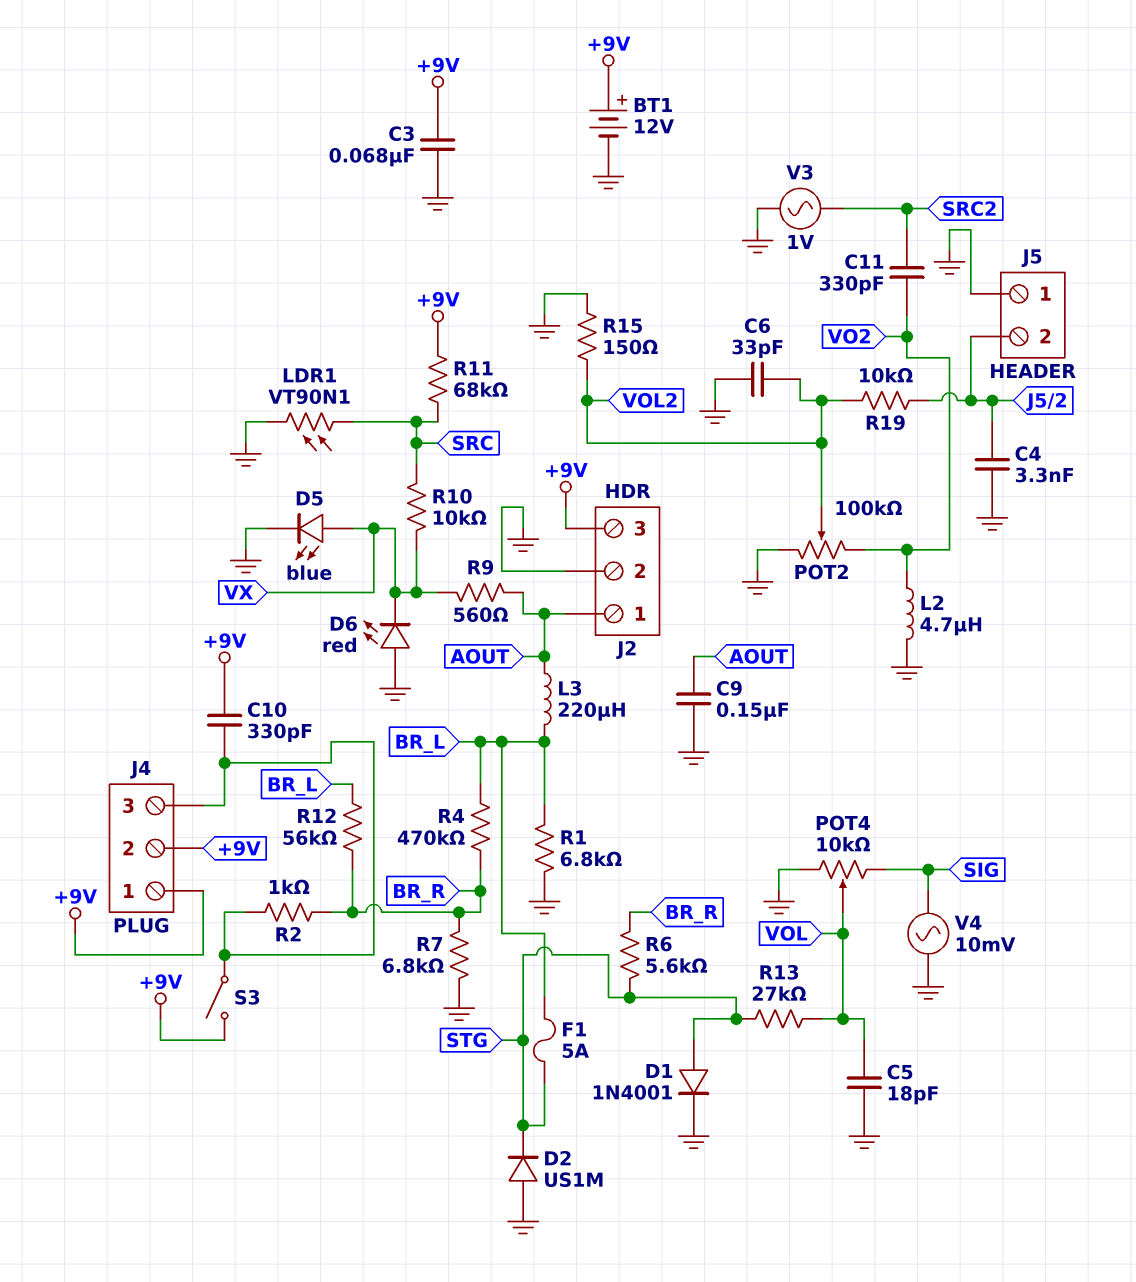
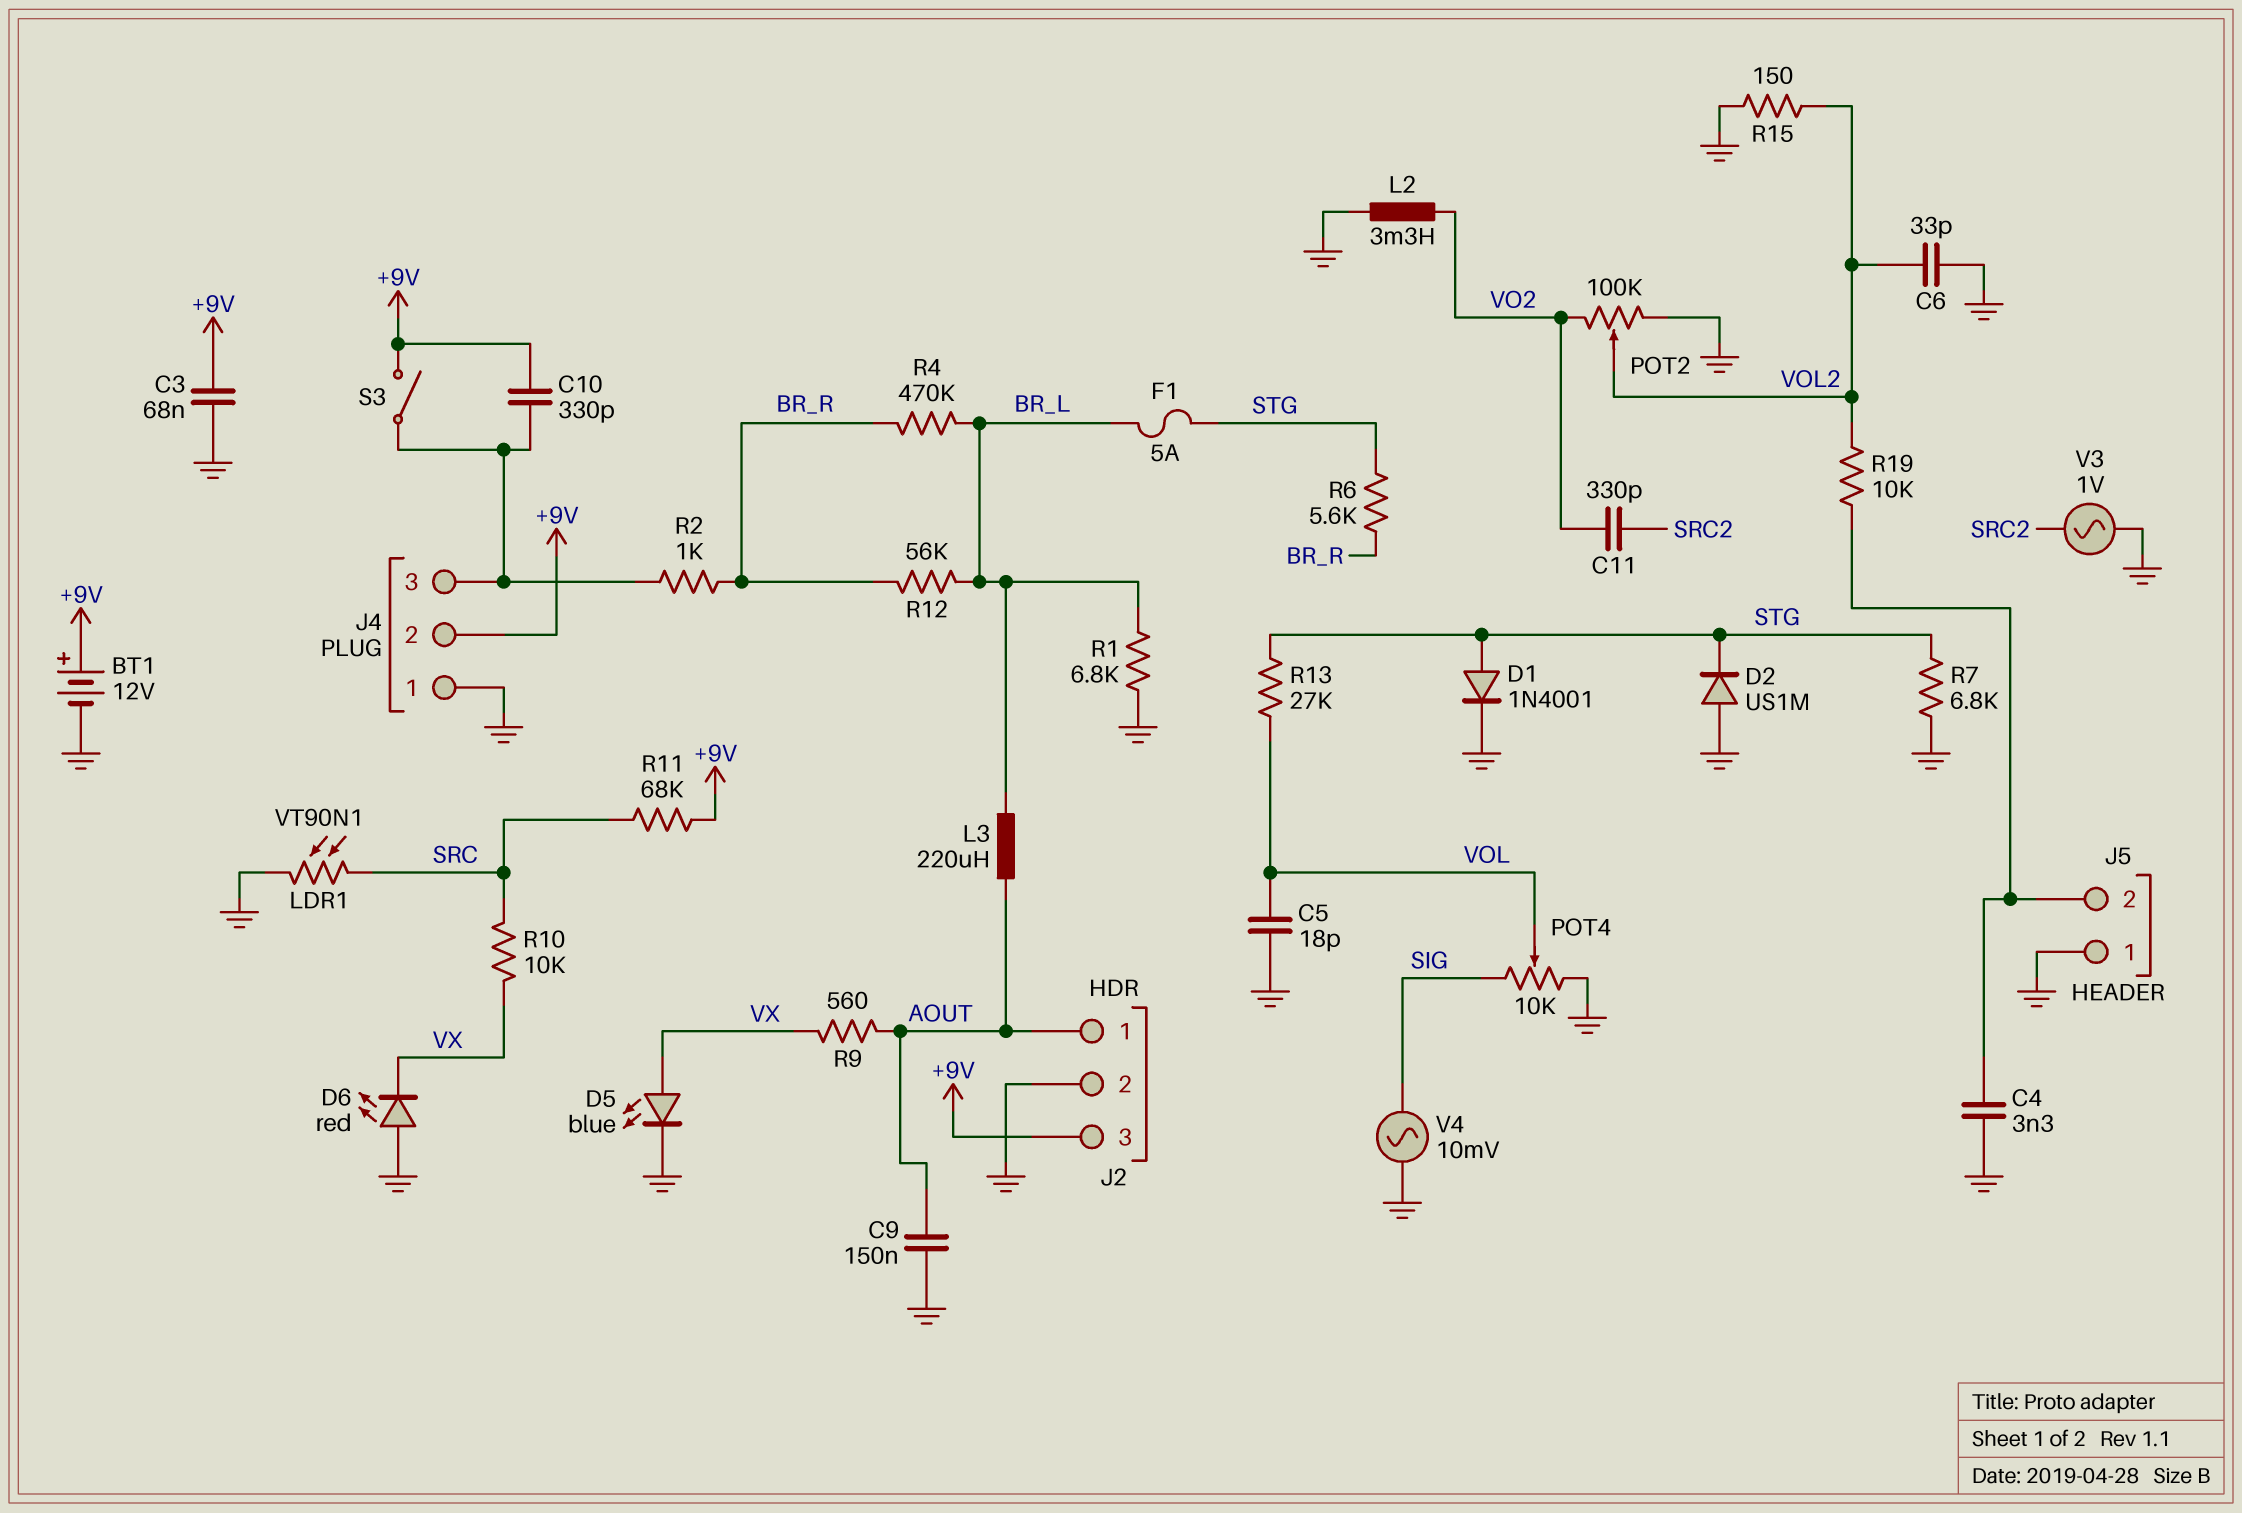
J4 pin 1: +9V -> GND
L2: 4.7uH (GND, VO2) -> 3.3mH (GND, VO2)
R7: 6.8k (BR_R, GND) -> 6.8k (GND, STG)

